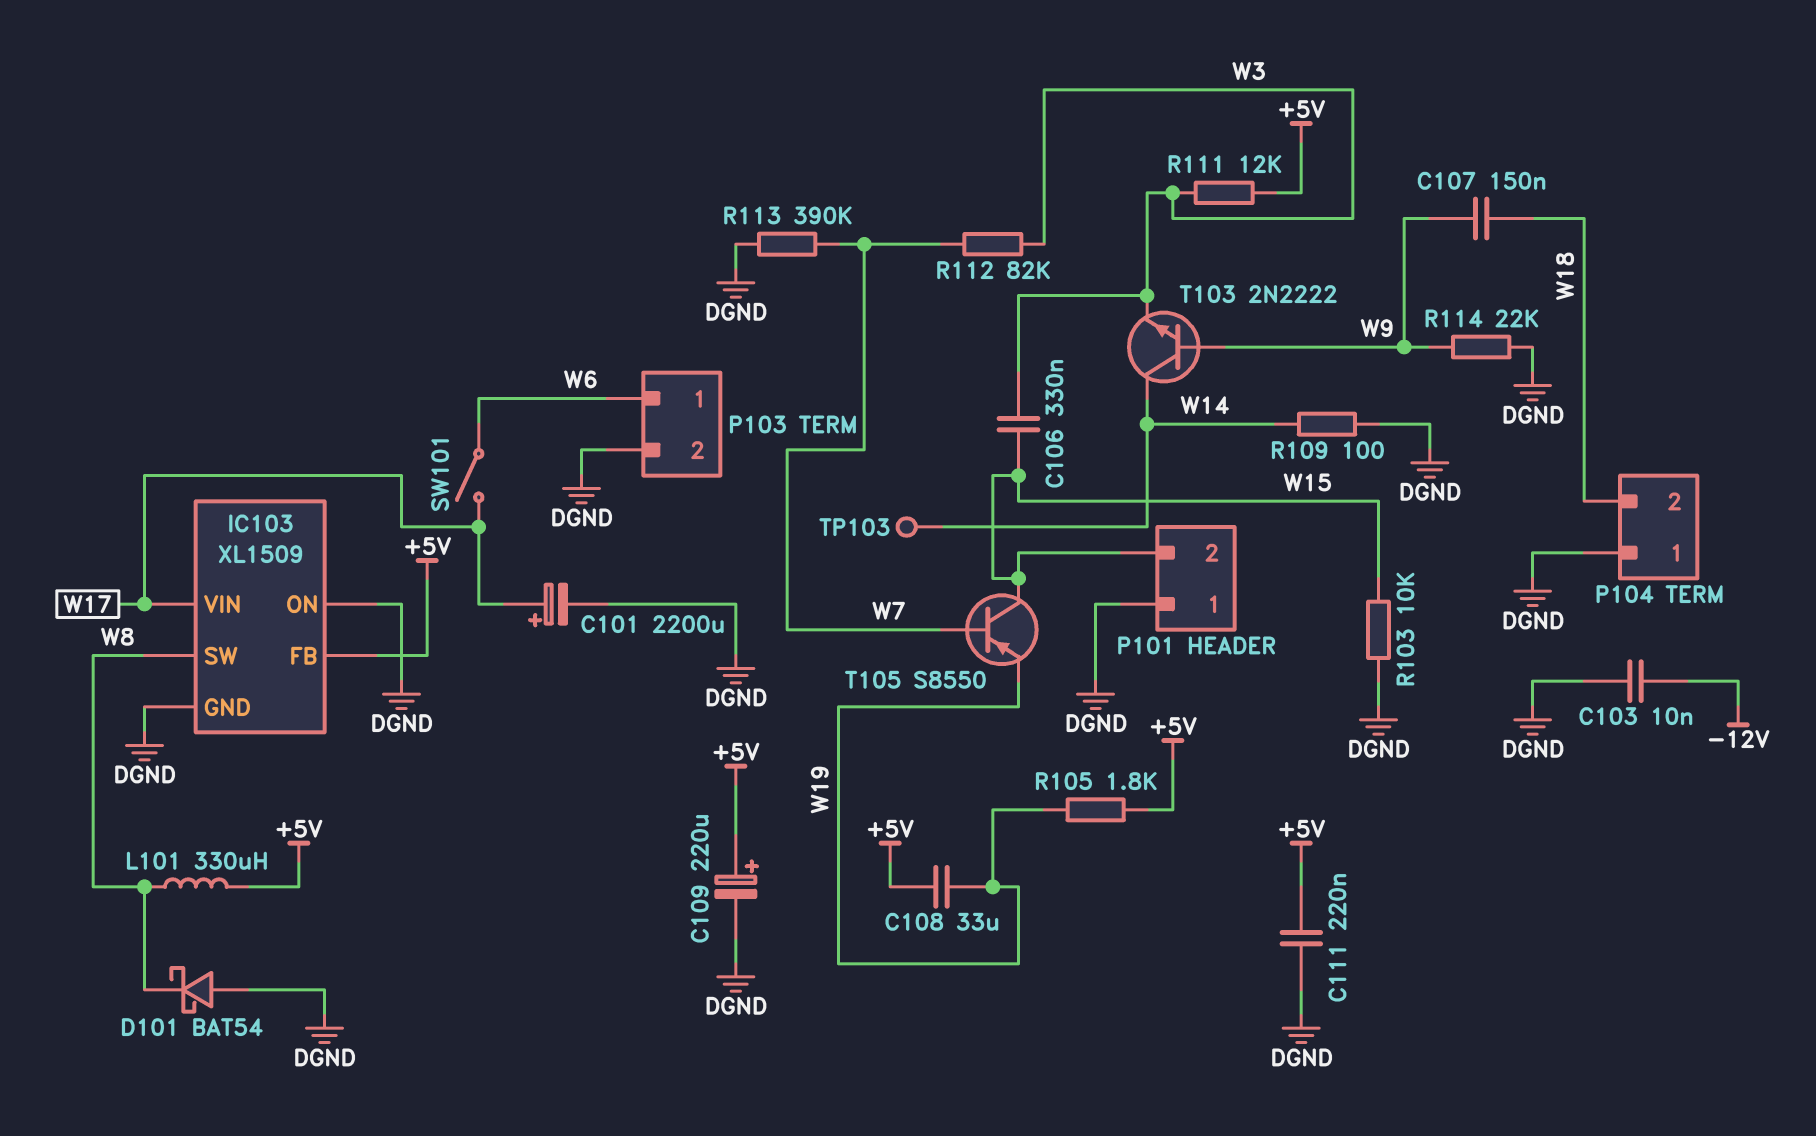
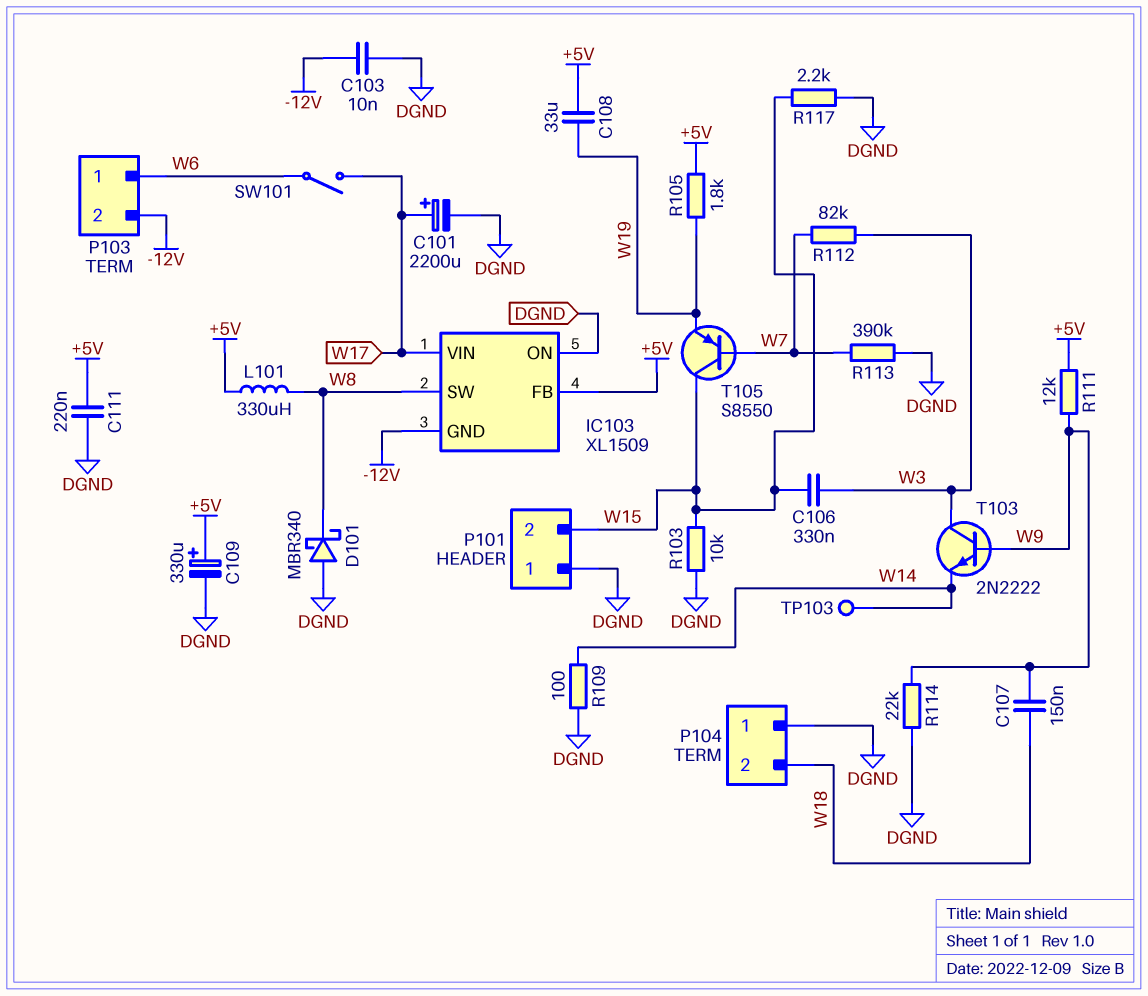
C109: 220uF (plus +5V, minus DGND) -> 330uF (plus +5V, minus DGND)
D101: schottky BAT54 (A DGND, K W8) -> schottky MBR340 (A DGND, K W8)
IC103 pin GND: DGND -> -12V
P103 pin 2: DGND -> -12V
R111: 12k (+5V, W3) -> 12k (+5V, W9)
R117: none -> 2.2k (DGND, W15)
T103: NPN 2N2222 (B W9, C W14, E W3) -> NPN 2N2222 (B W9, C W3, E W14)

